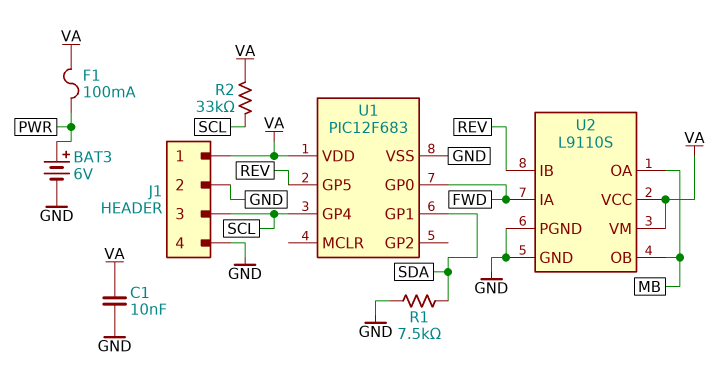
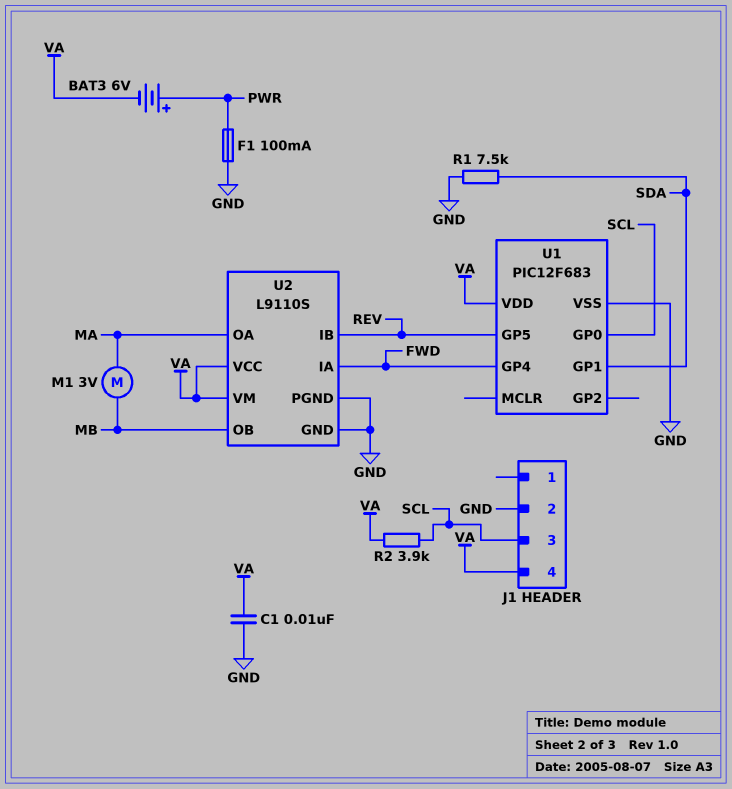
BAT3: 6V (plus PWR, minus GND) -> 6V (plus PWR, minus VA)
F1: 100mA (PWR, VA) -> 100mA (GND, PWR)
J1 pin 1: VA -> none
J1 pin 4: GND -> VA
M1: none -> motor 3V (MA, MB)
R2: 33k (SCL, VA) -> 3.9k (SCL, VA)
U1 pin GP0: FWD -> SCL
U1 pin GP4: SCL -> FWD
U2 pin OA: MB -> MA

